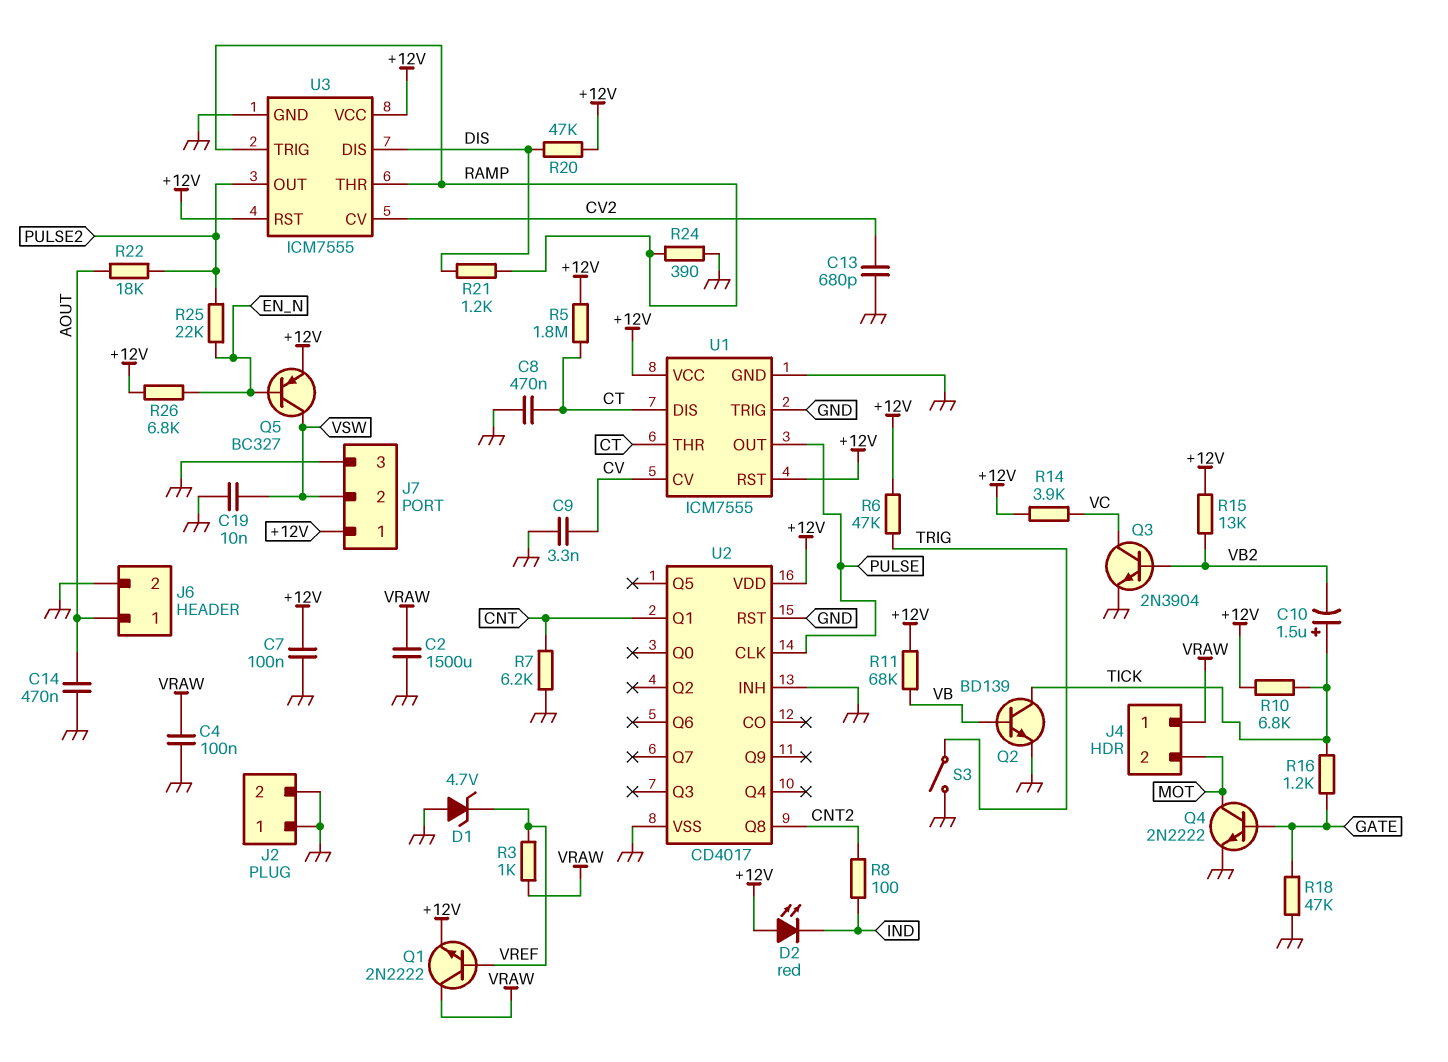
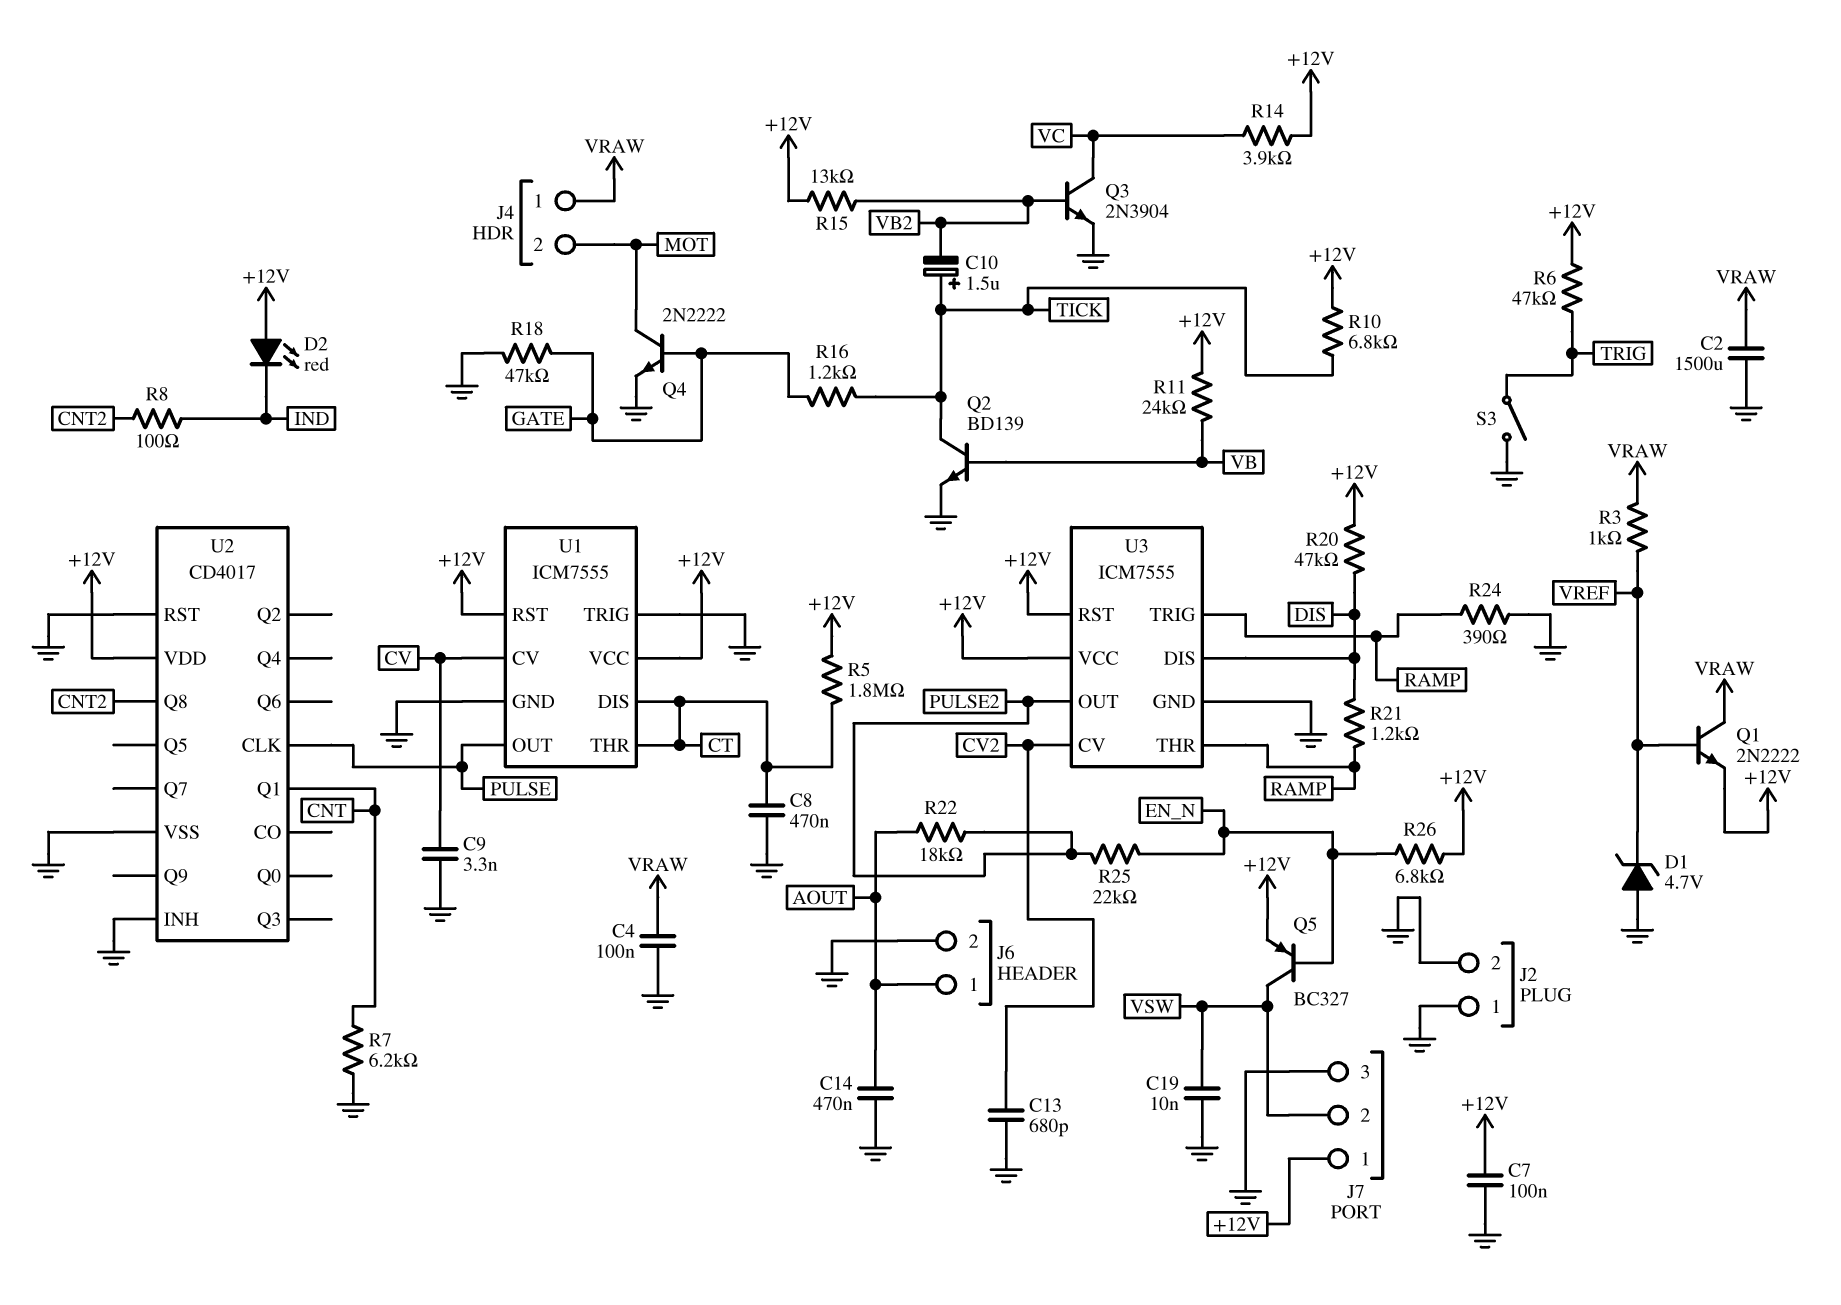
R11: 68k (+12V, VB) -> 24k (+12V, VB)

